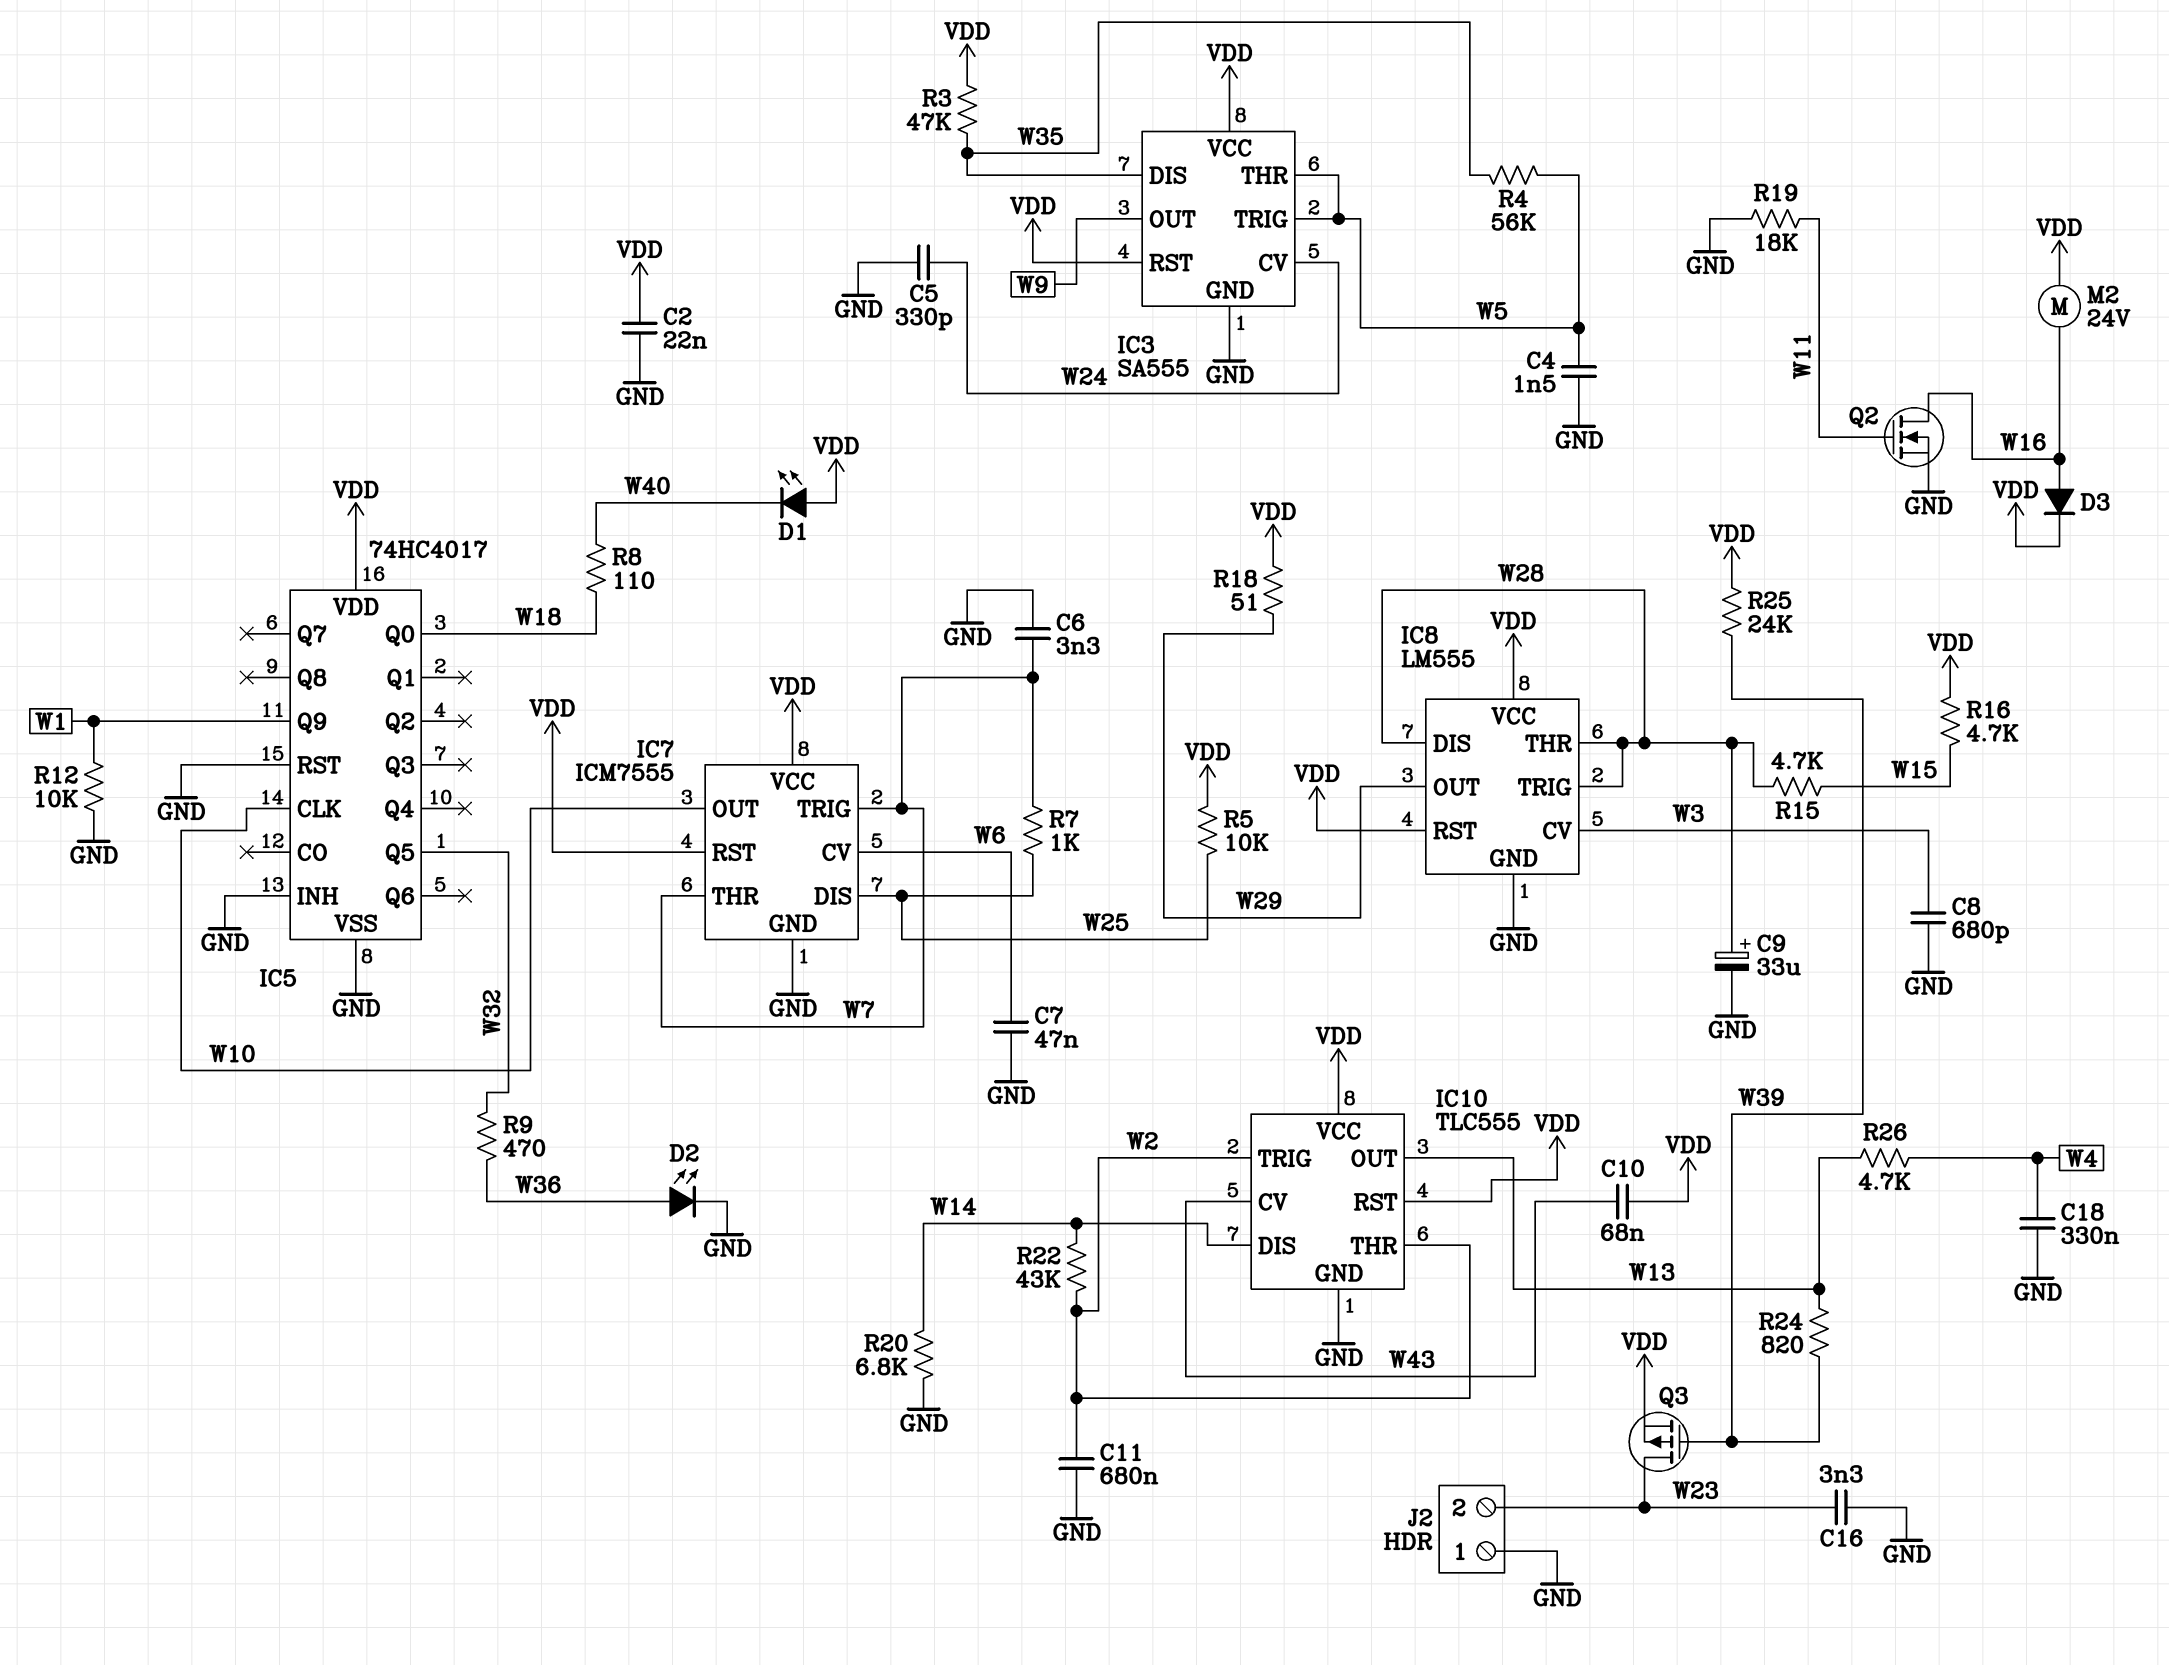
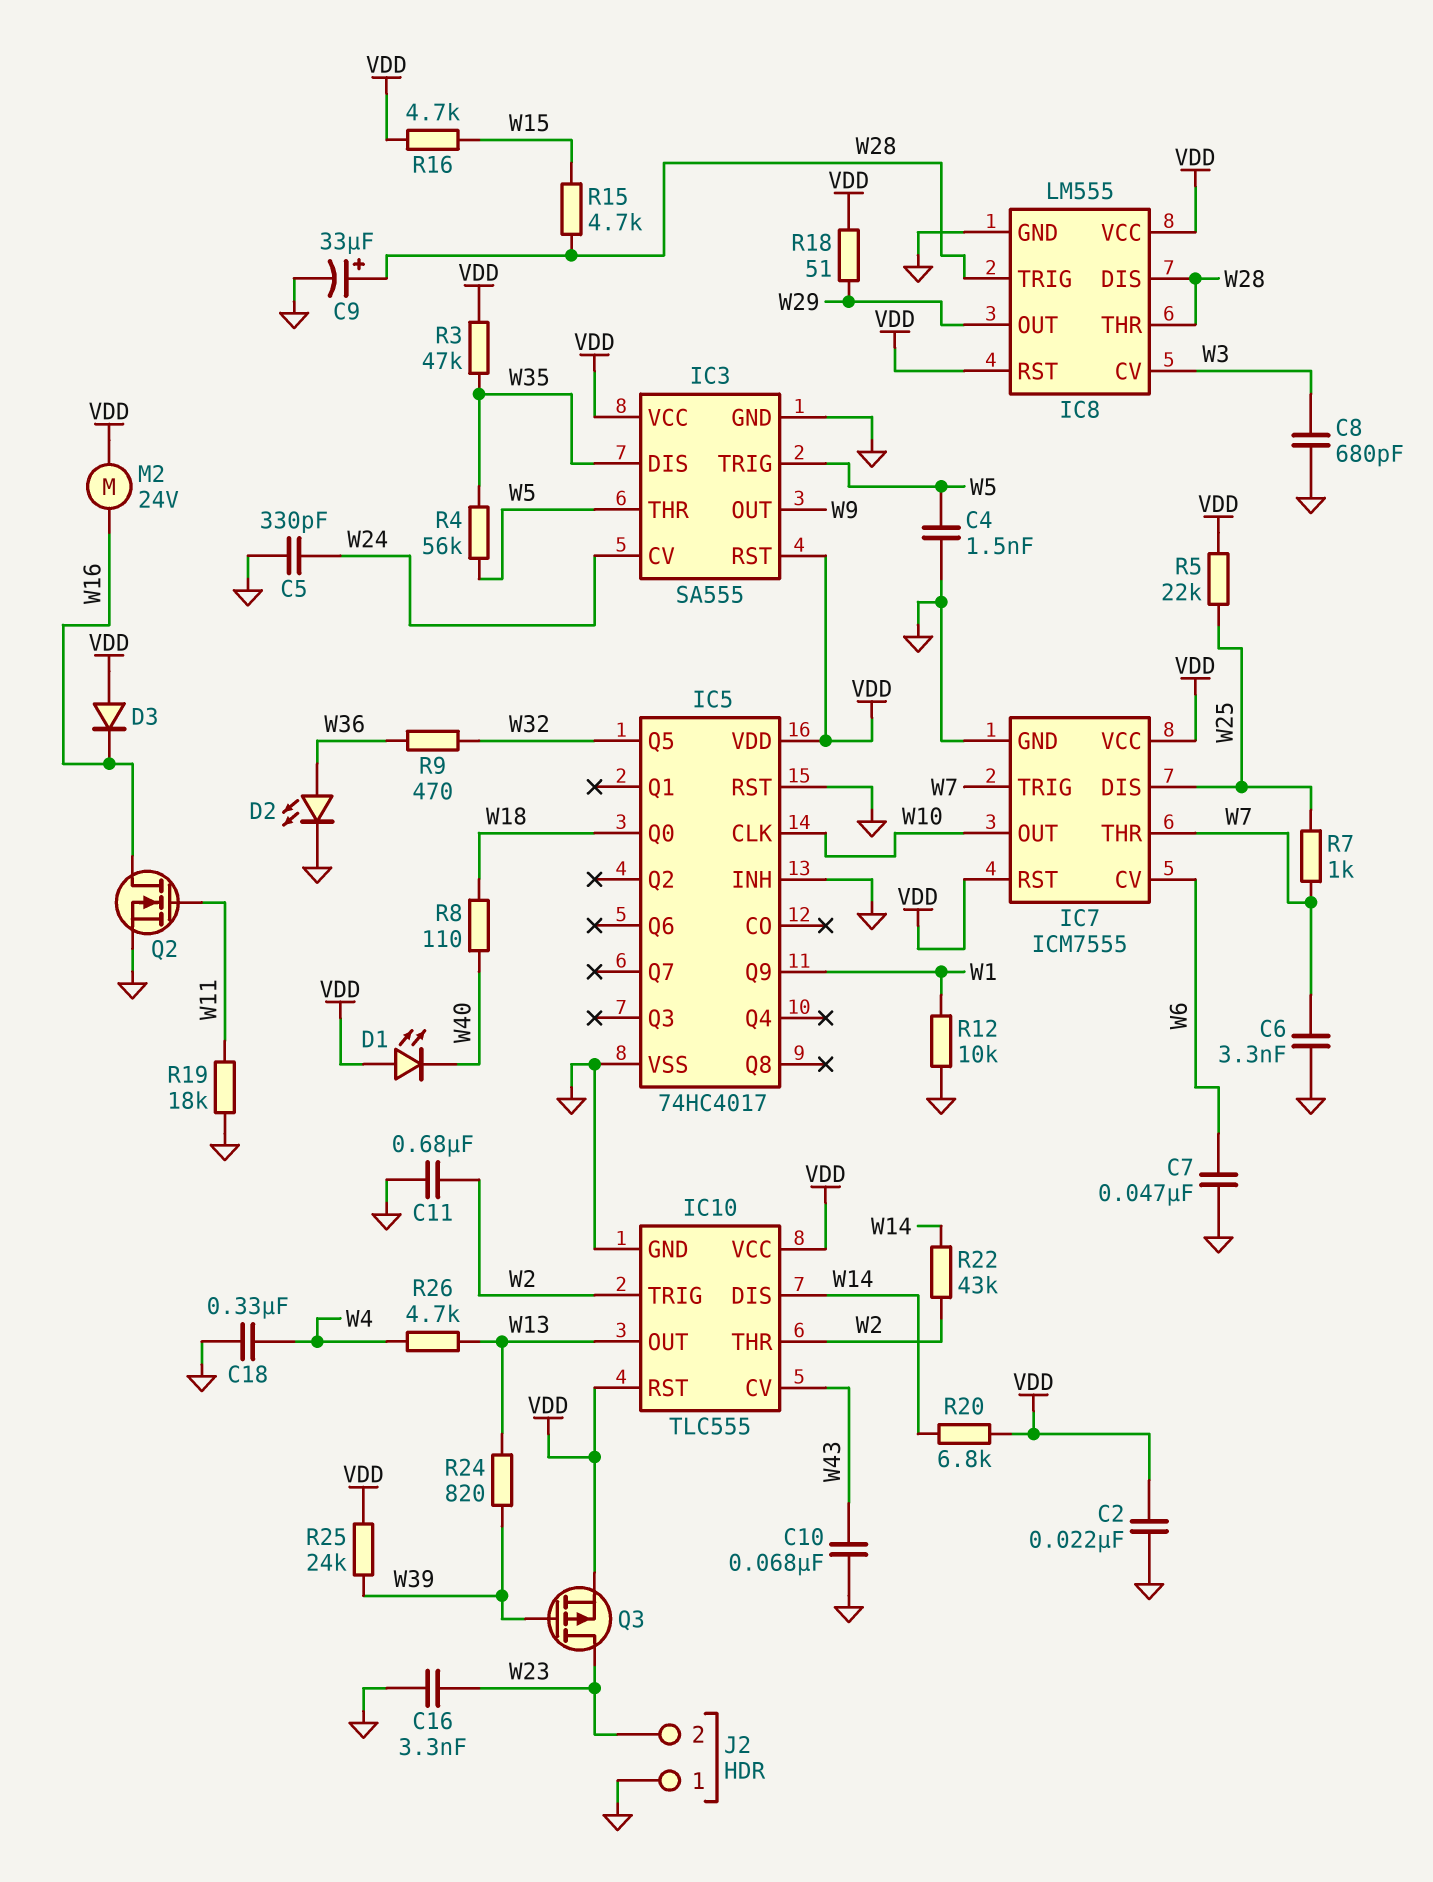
C10: 68nF (VDD, W43) -> 68nF (GND, W43)
D3: diode (A W16, K VDD) -> diode (A VDD, K W16)
R5: 10k (VDD, W25) -> 22k (VDD, W25)
R20: 6.8k (GND, W14) -> 6.8k (VDD, W14)

